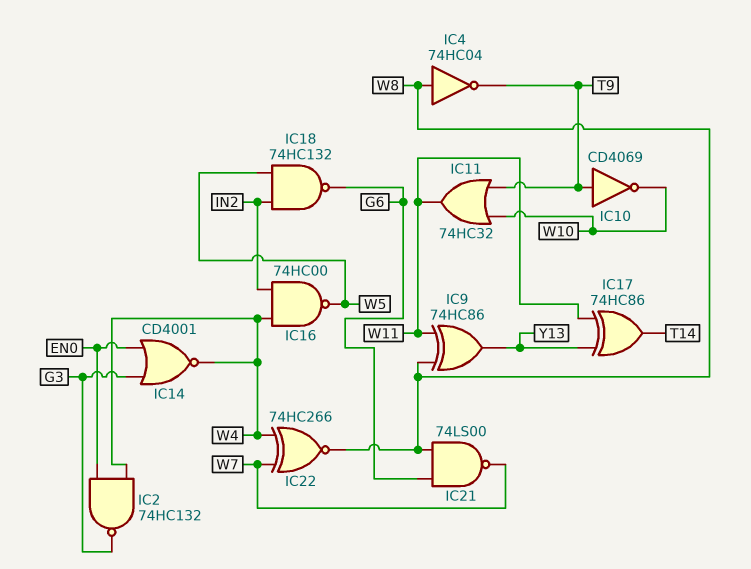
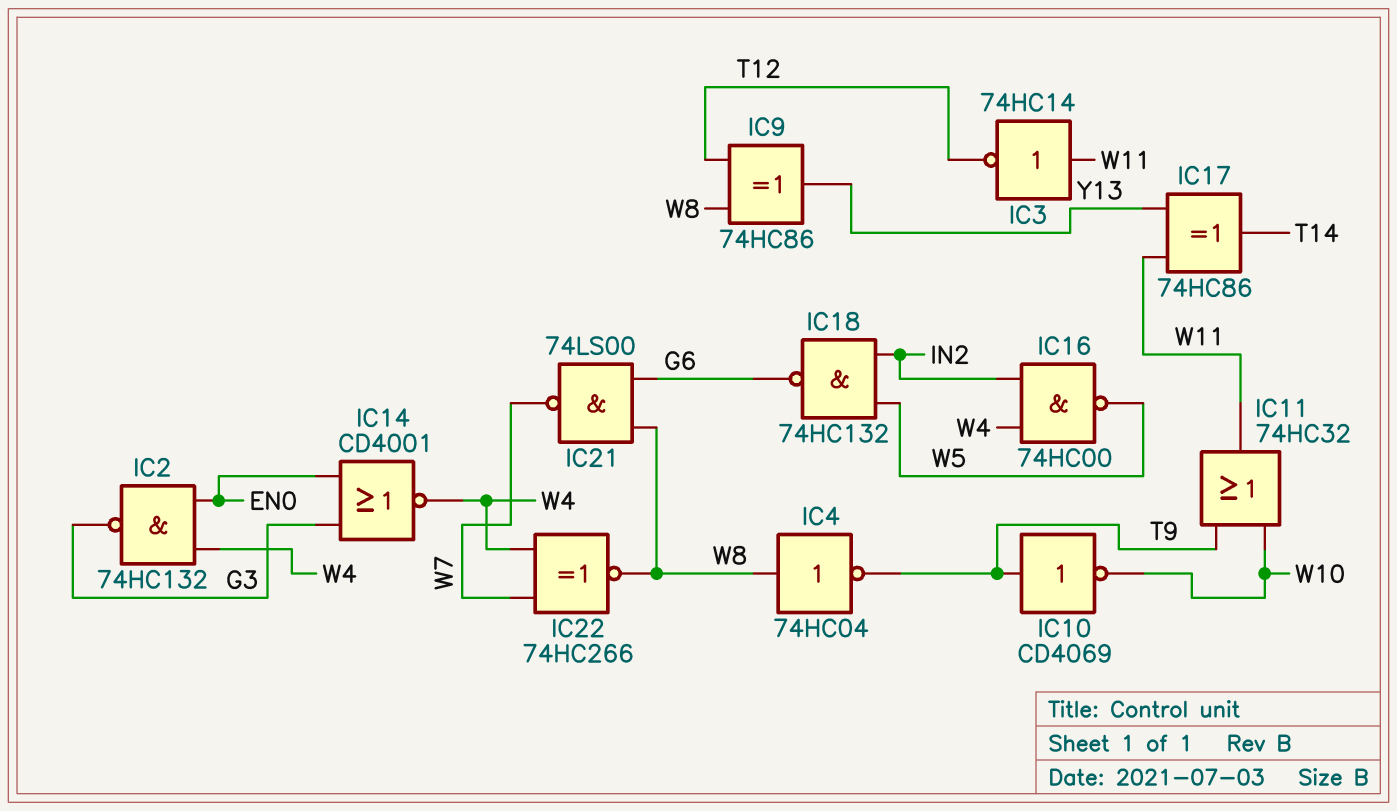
IC3: none -> NOT 74HC14 (in W11, out T12)
IC9: XOR 74HC86 (in W8, in W11, out Y13) -> XOR 74HC86 (in T12, in W8, out Y13)

